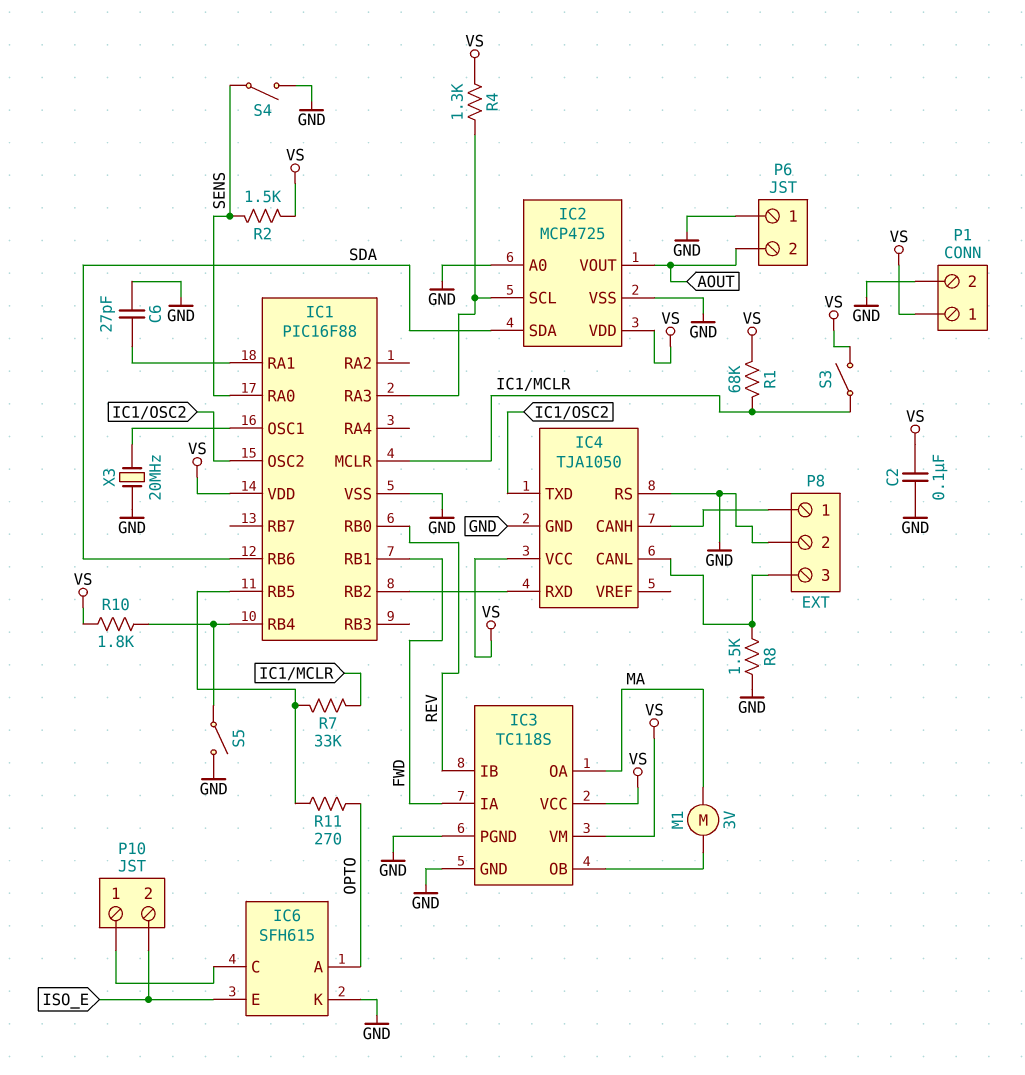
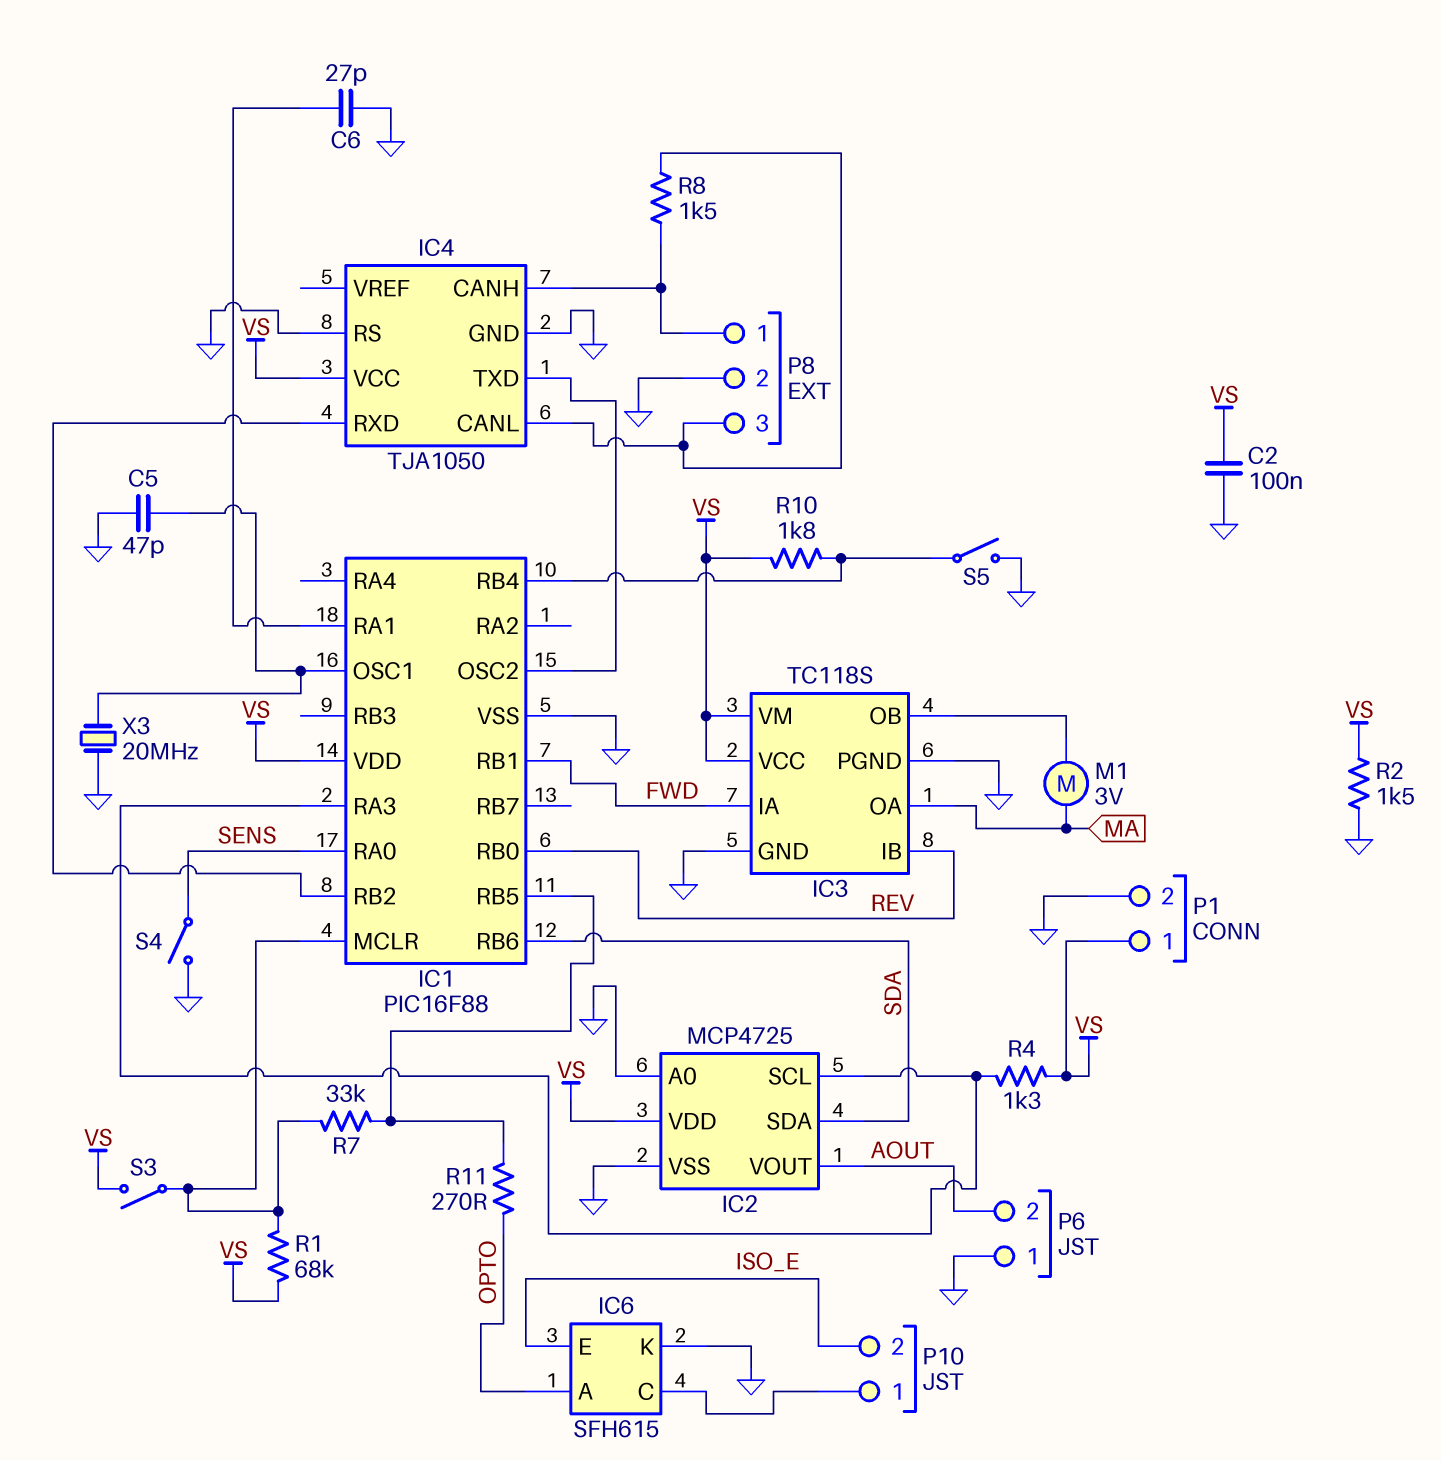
C5: none -> 47pF (GND, IC1/OSC1)
R2: 1.5k (SENS, VS) -> 1.5k (GND, VS)
R8: 1.5k (GND, IC4/CANL) -> 1.5k (IC4/CANH, IC4/CANL)

